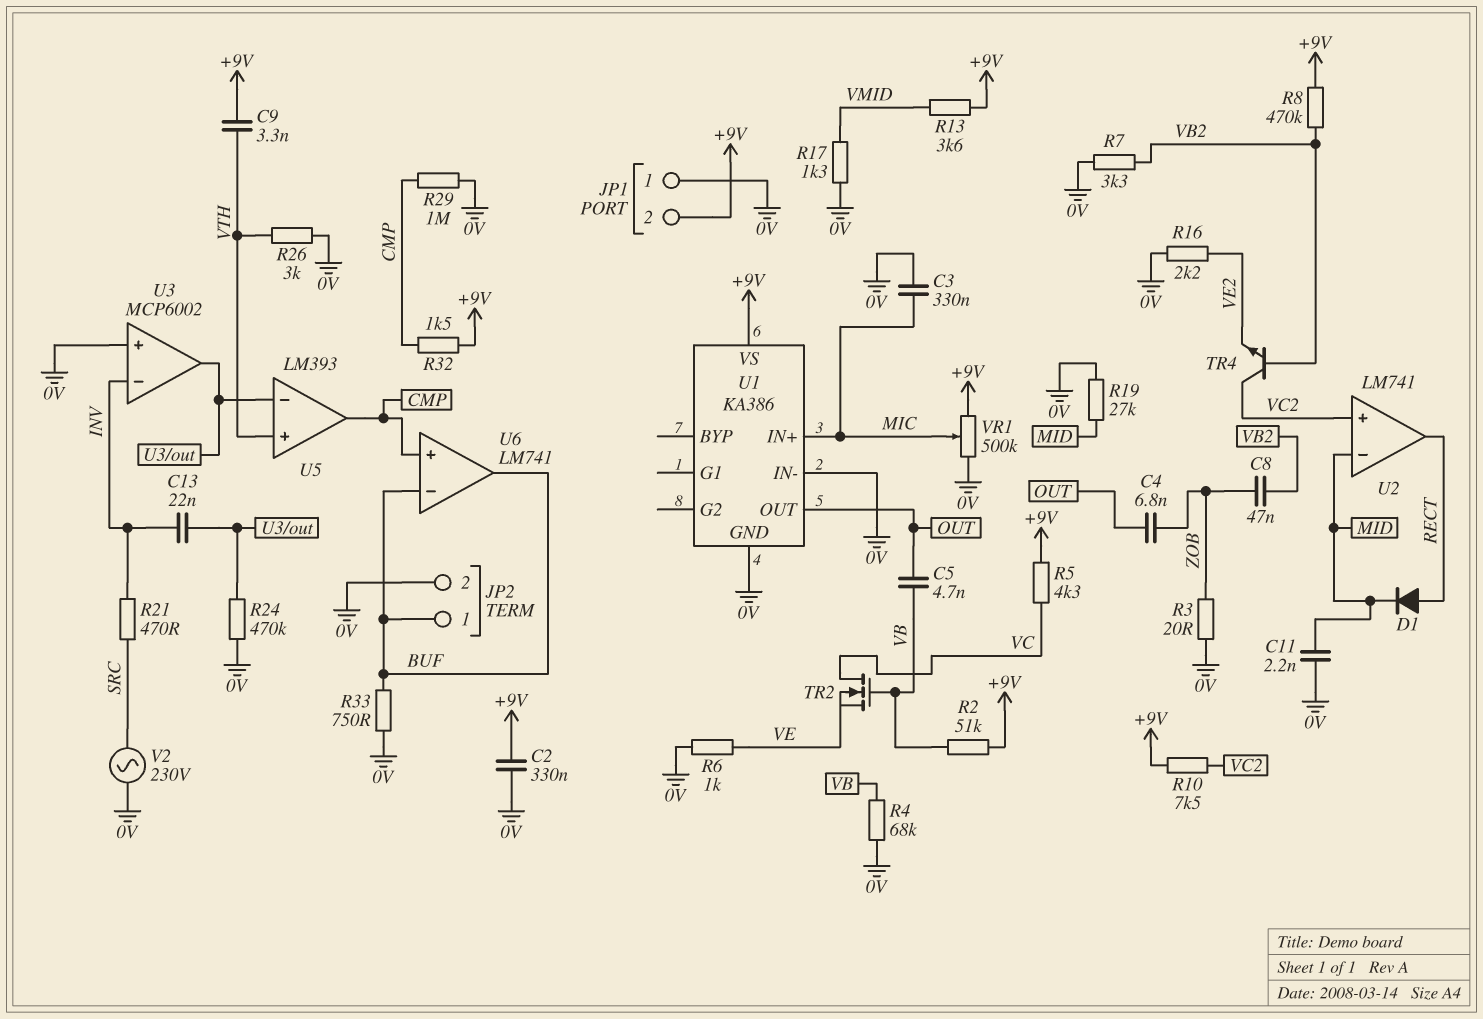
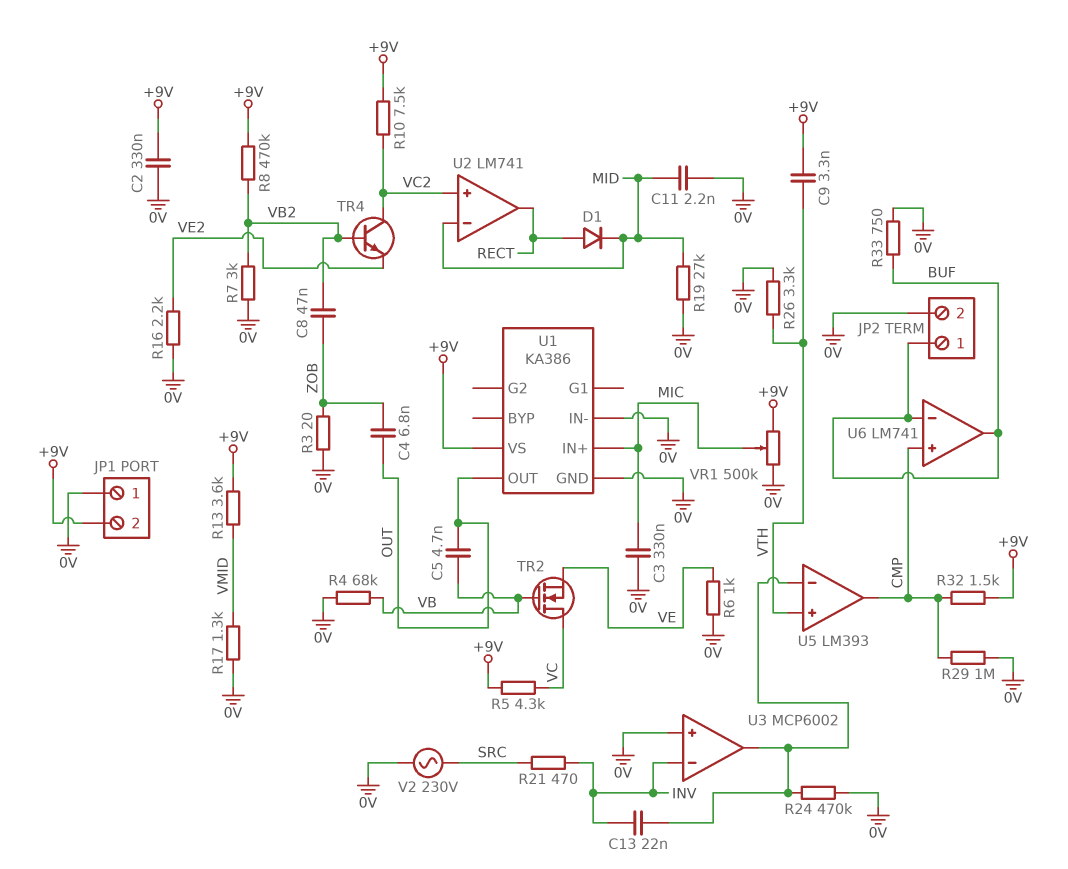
R2: 51k (+9V, VB) -> none
R7: 3.3k (0V, VB2) -> 3k (0V, VB2)
R26: 3k (0V, VTH) -> 3.3k (0V, VTH)

